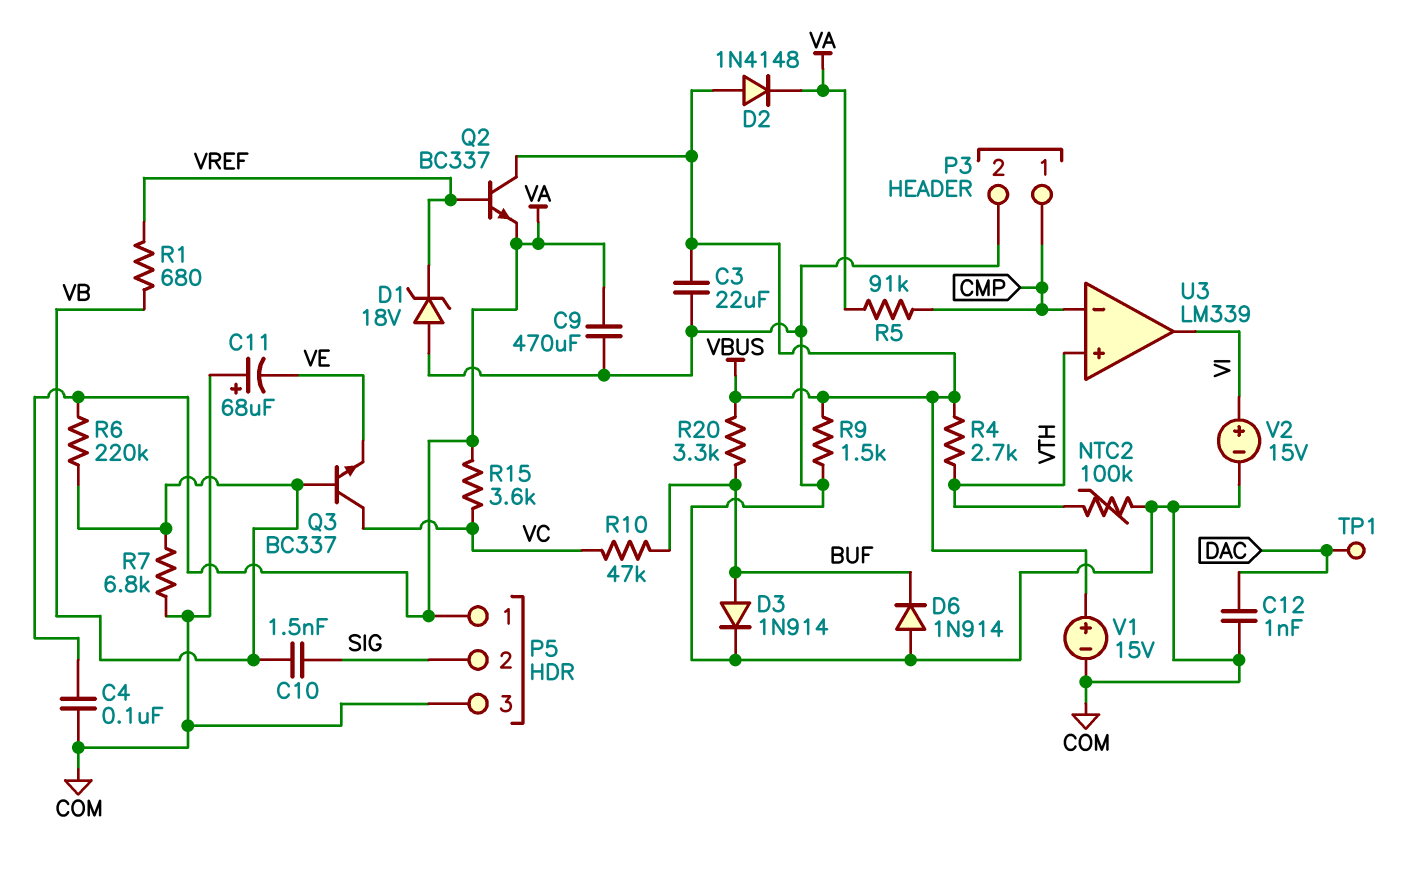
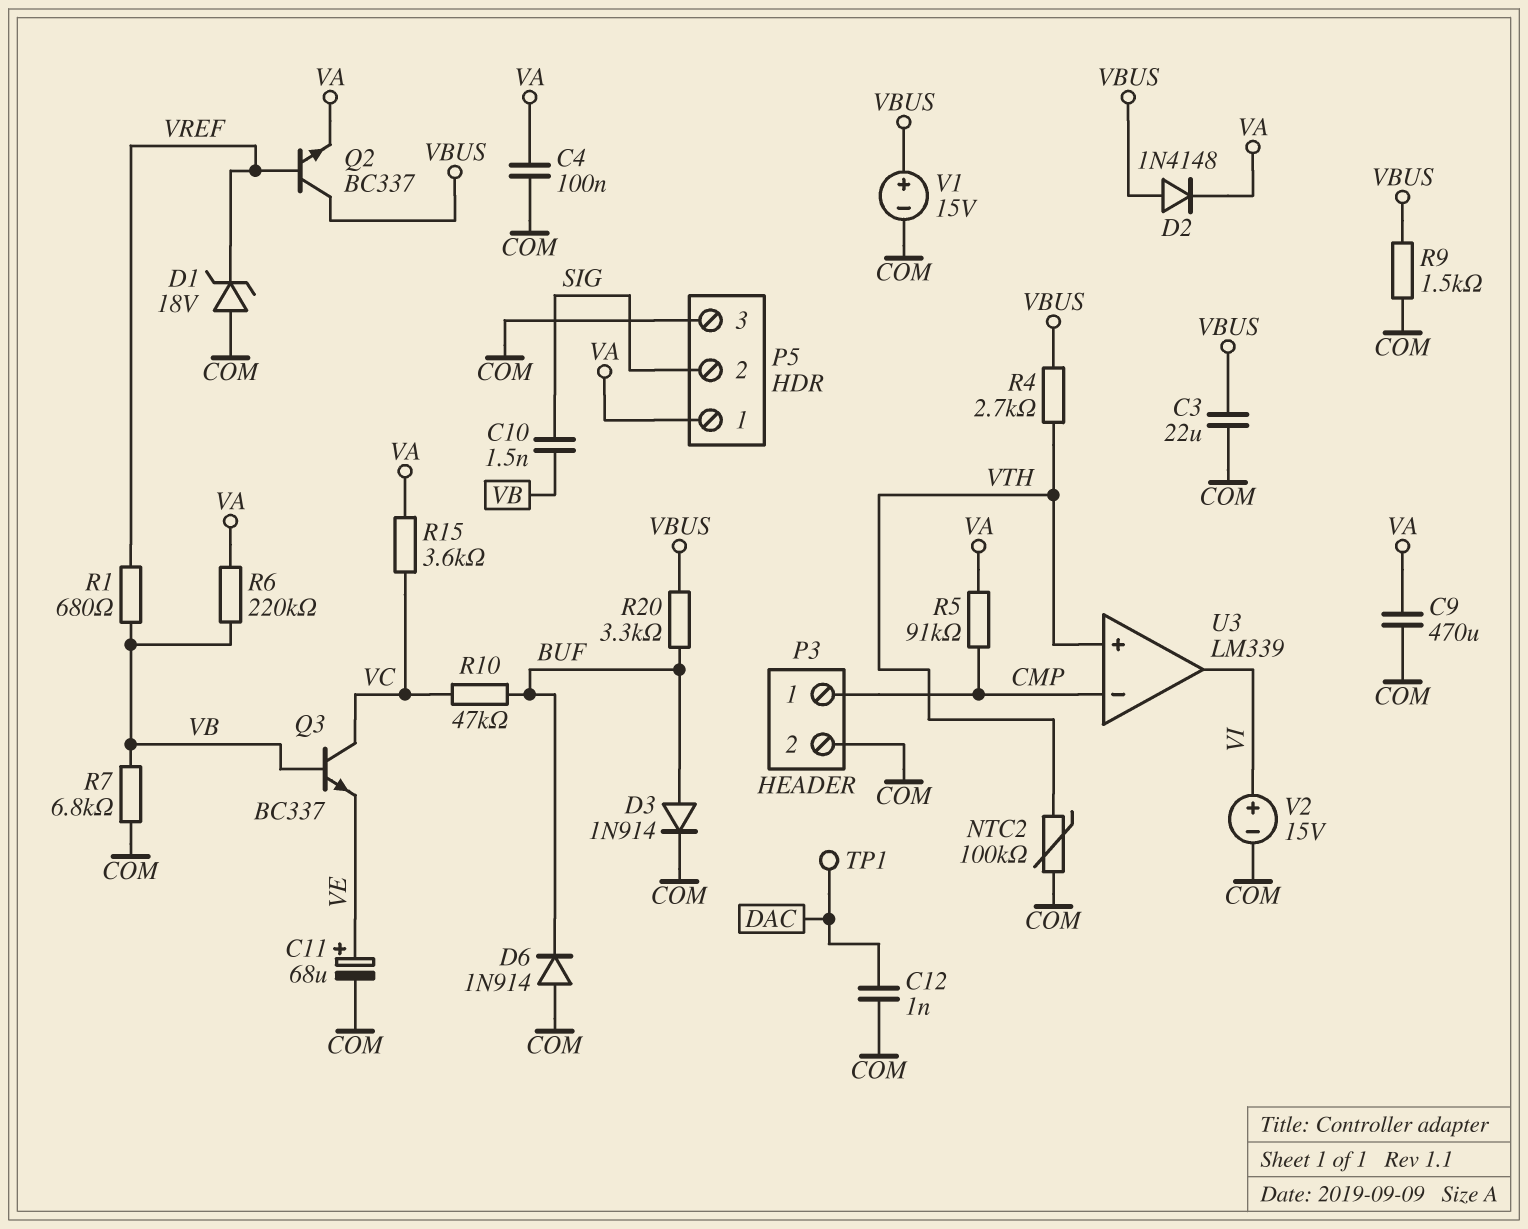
C11: 68uF (plus COM, minus VE) -> 68uF (plus VE, minus COM)

